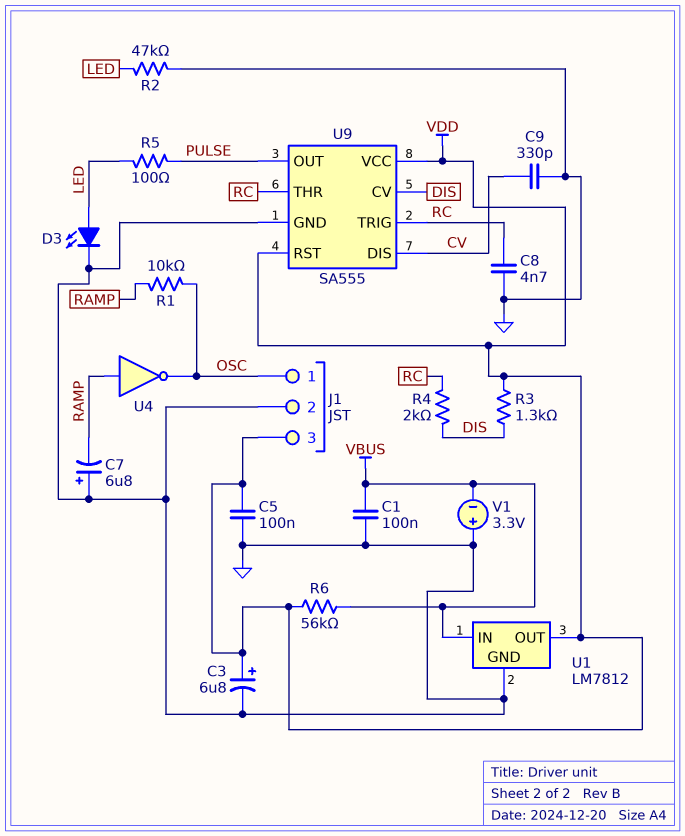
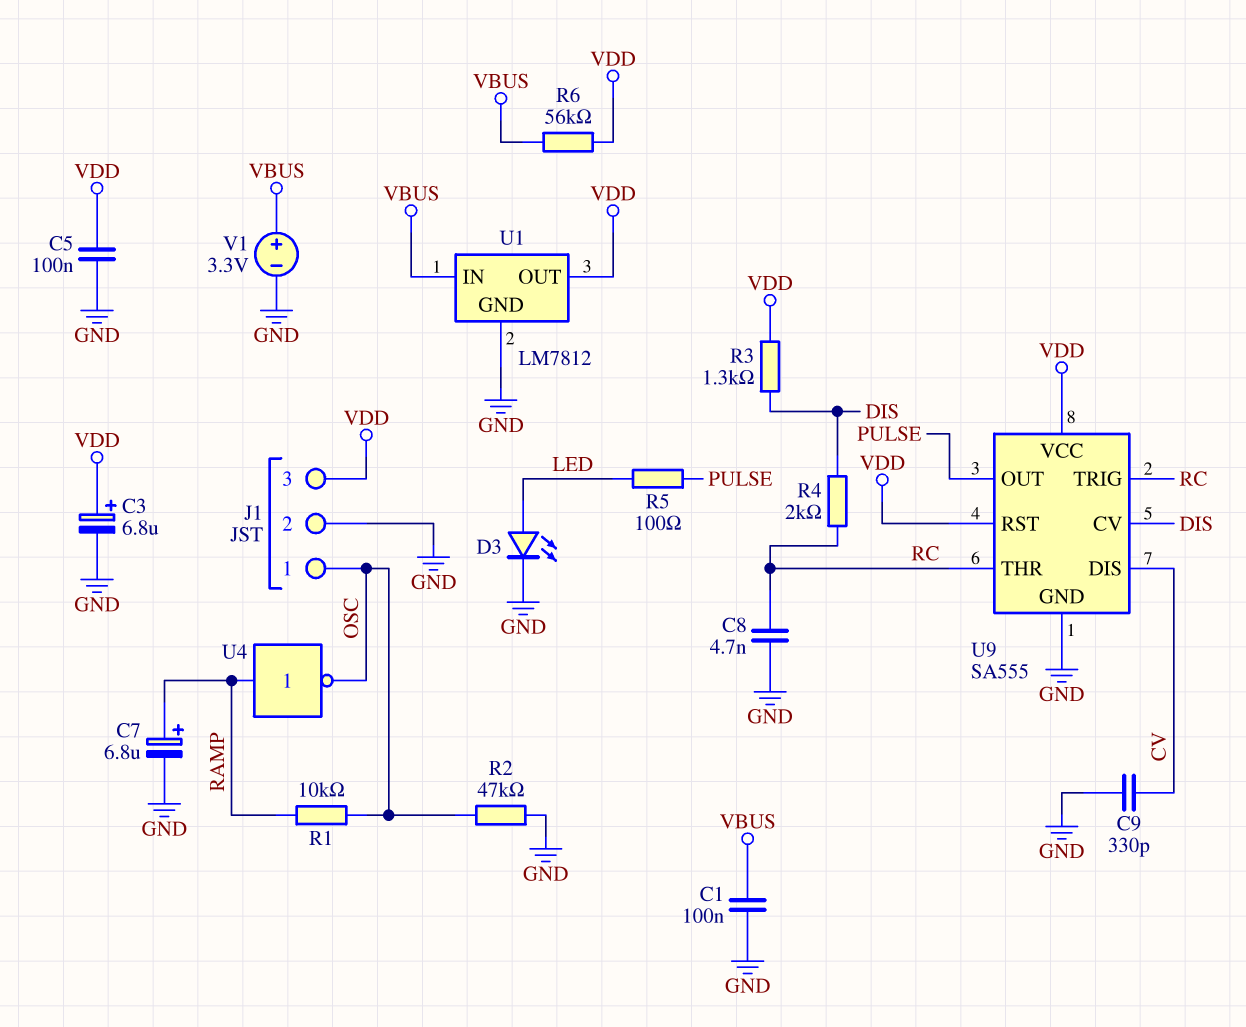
C7: 6.8uF (plus GND, minus RAMP) -> 6.8uF (plus RAMP, minus GND)
R2: 47k (GND, LED) -> 47k (GND, OSC)
V1: 3.3V (plus GND, minus VBUS) -> 3.3V (plus VBUS, minus GND)

